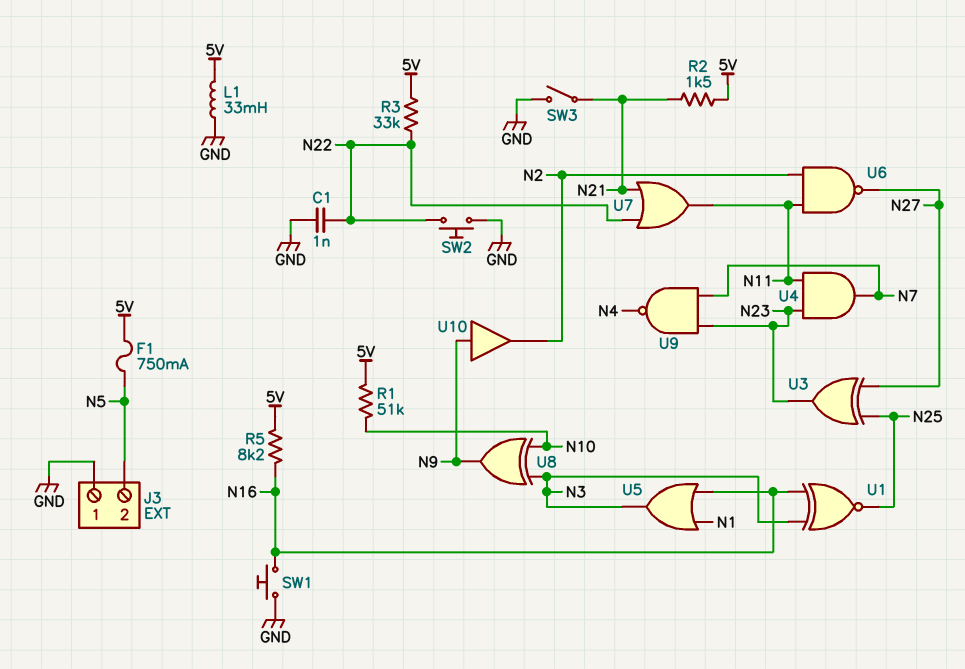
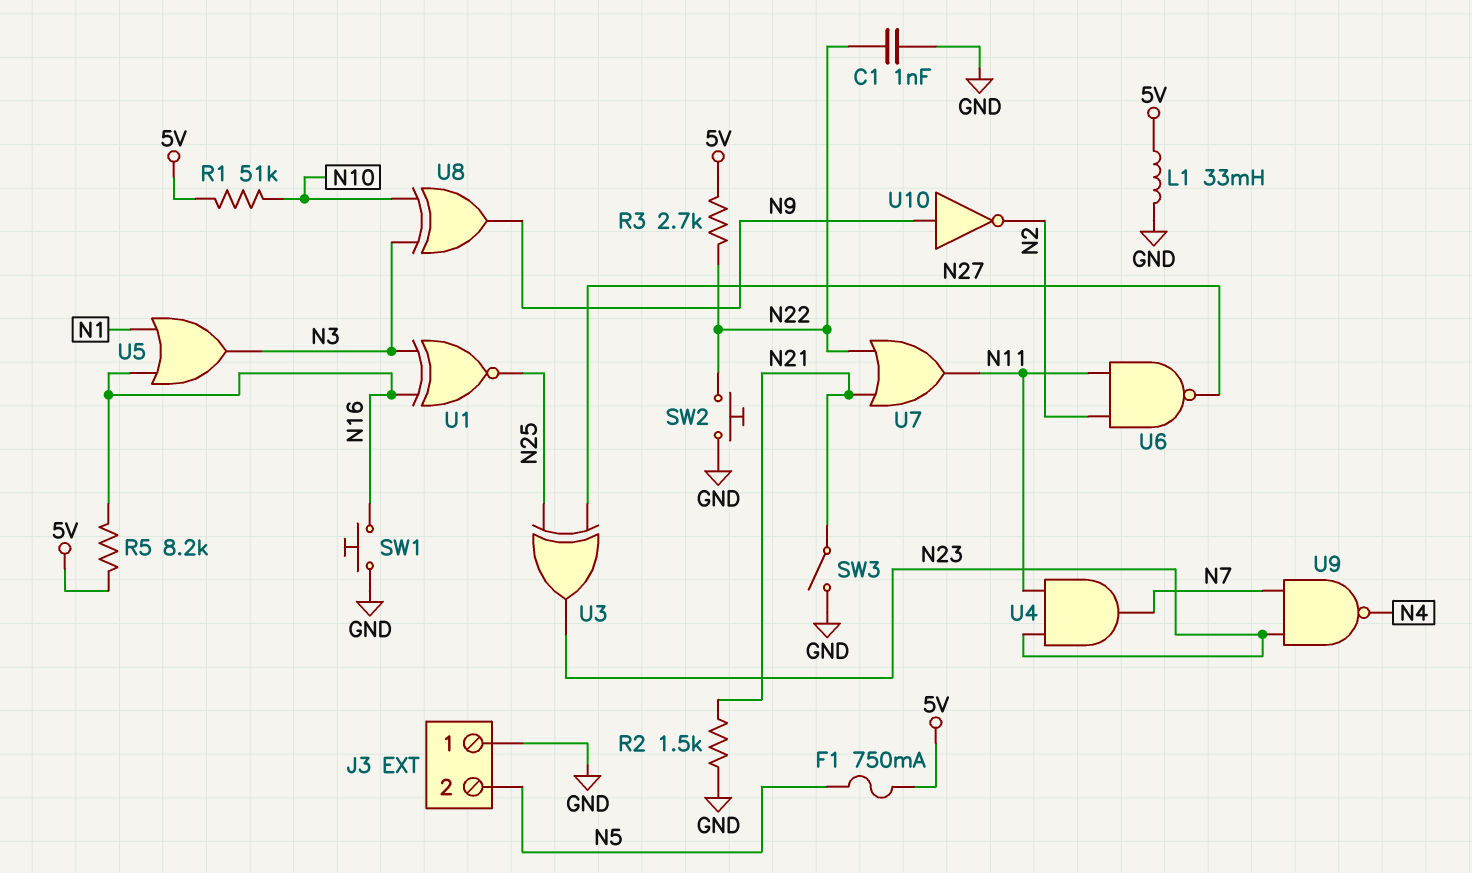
R2: 1.5k (5V, N21) -> 1.5k (GND, N21)
R3: 33k (5V, N22) -> 2.7k (5V, N22)
U10: buffer (in N9, out N2) -> NOT (in N9, out N2)

